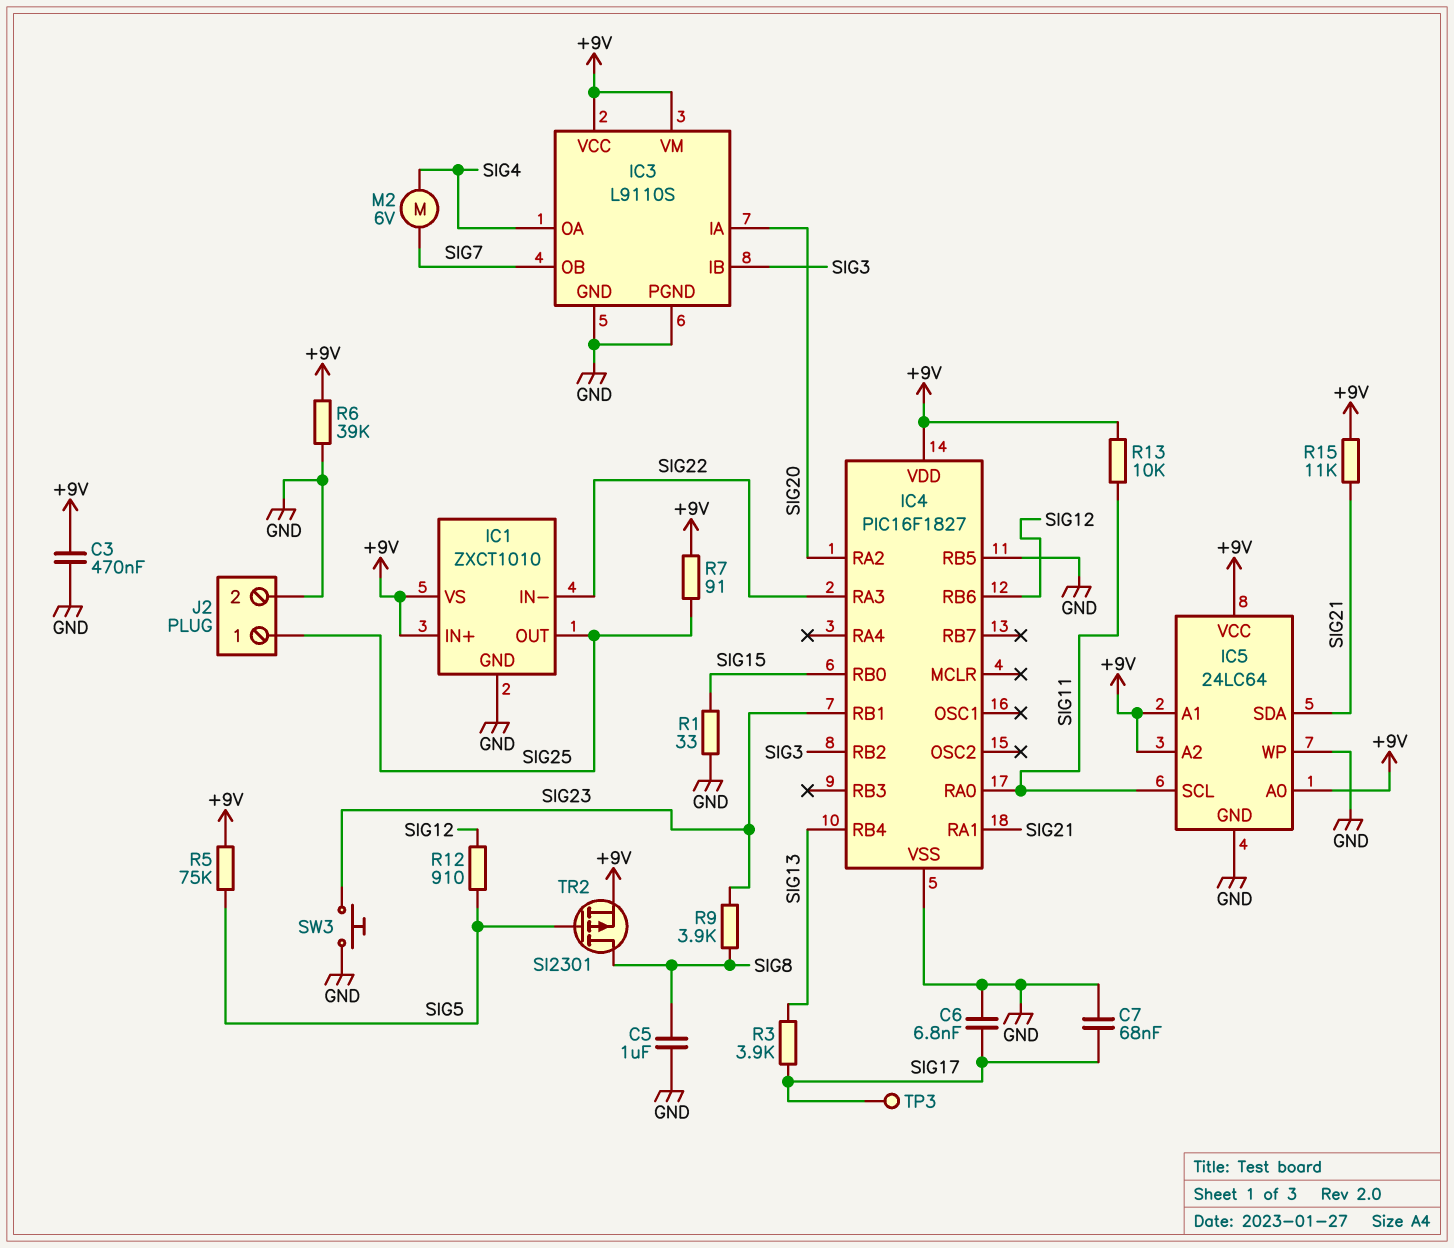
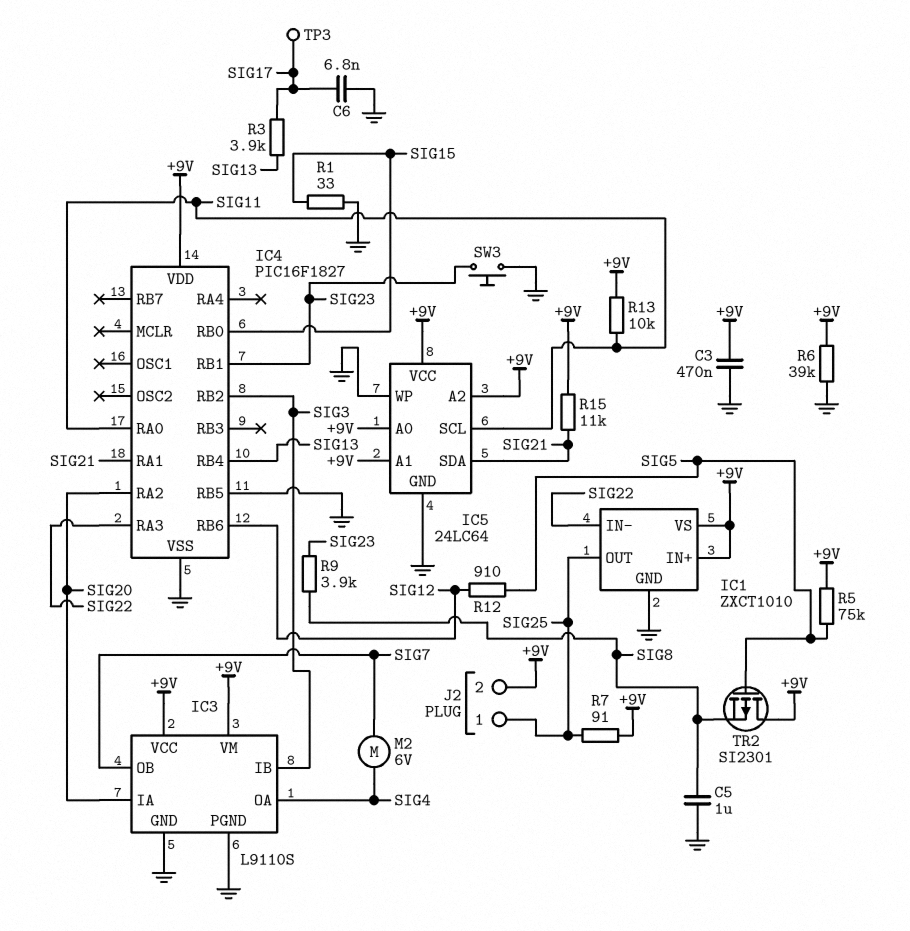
C7: 68nF (GND, SIG17) -> none
J2 pin 2: GND -> +9V
TR2: PMOS SI2301 (G SIG5, D SIG8, S +9V) -> PMOS SI2301 (G SIG5, D +9V, S SIG8)

